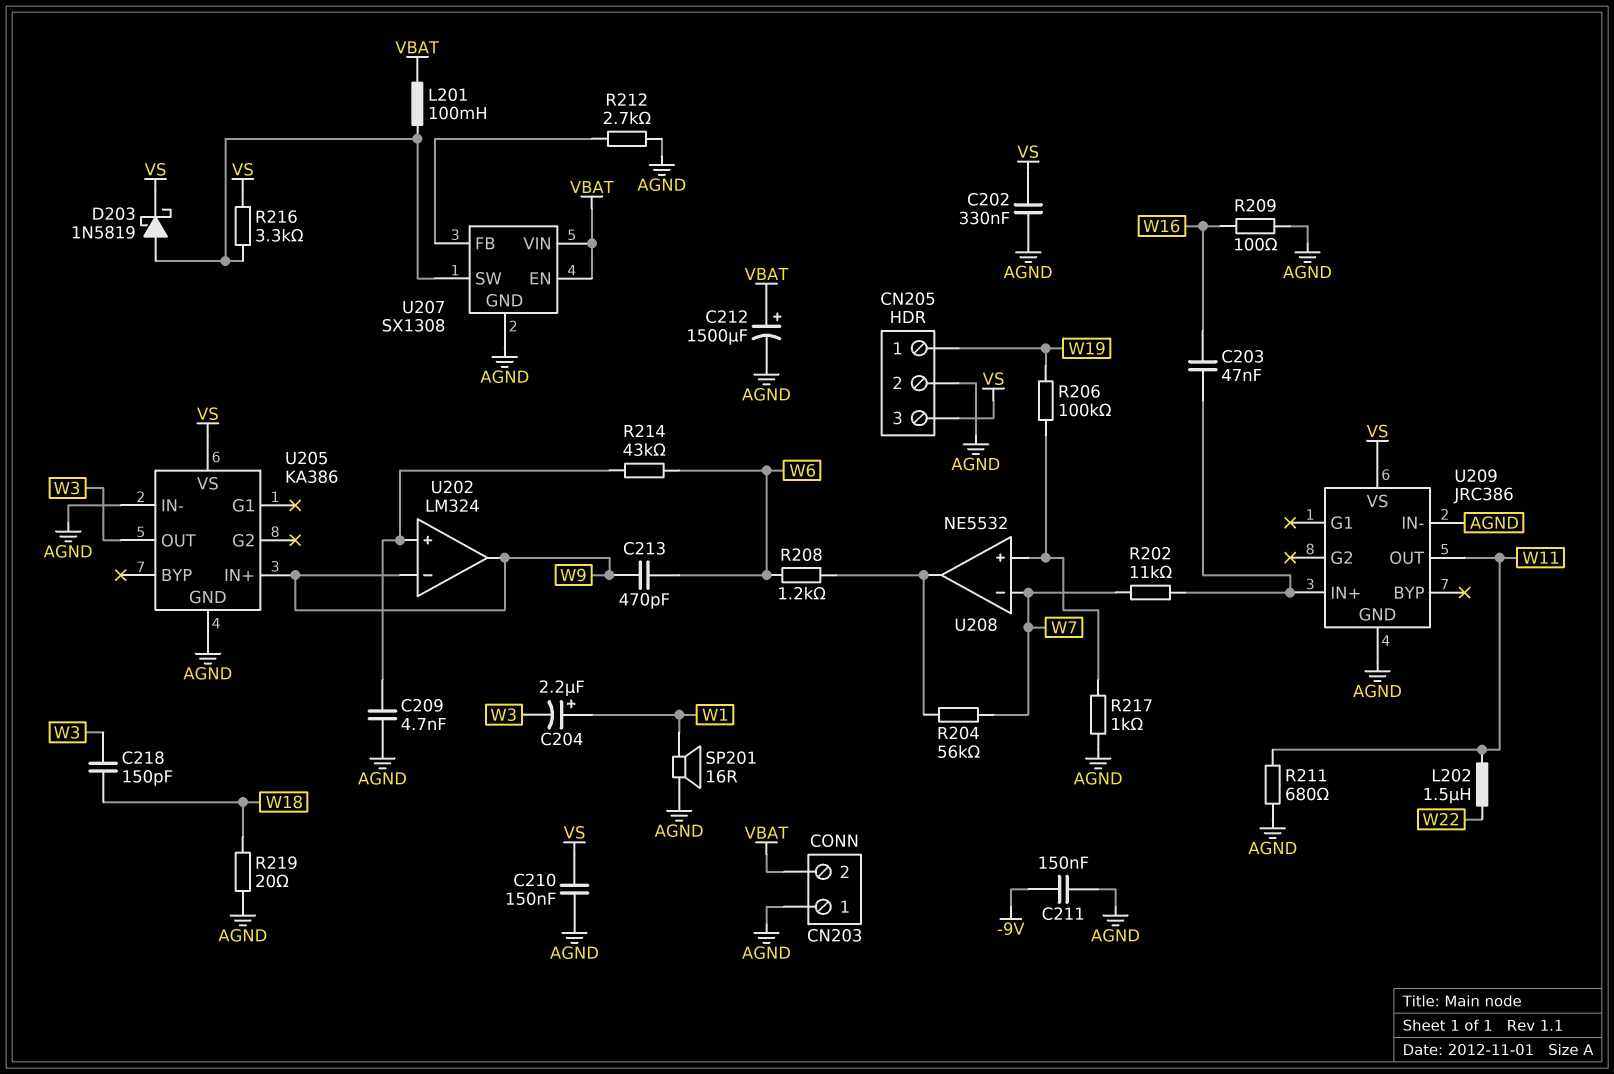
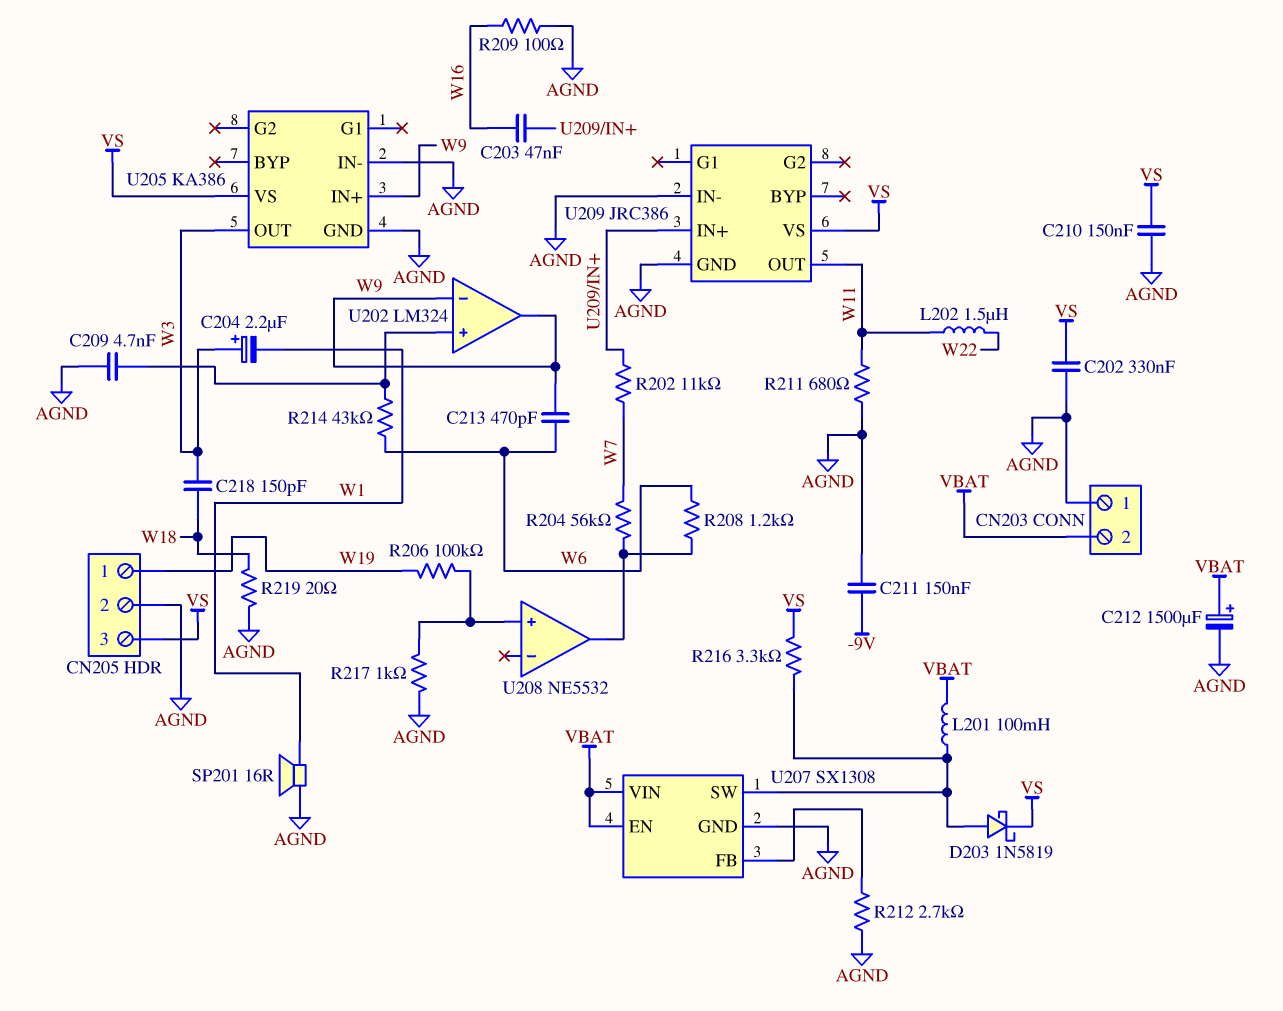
C204: 2.2uF (plus W1, minus W3) -> 2.2uF (plus W3, minus W1)
U208 pin in-: W7 -> none

